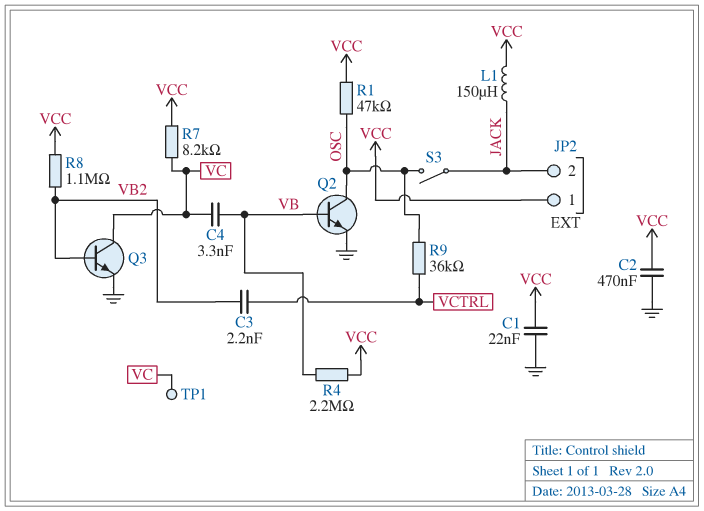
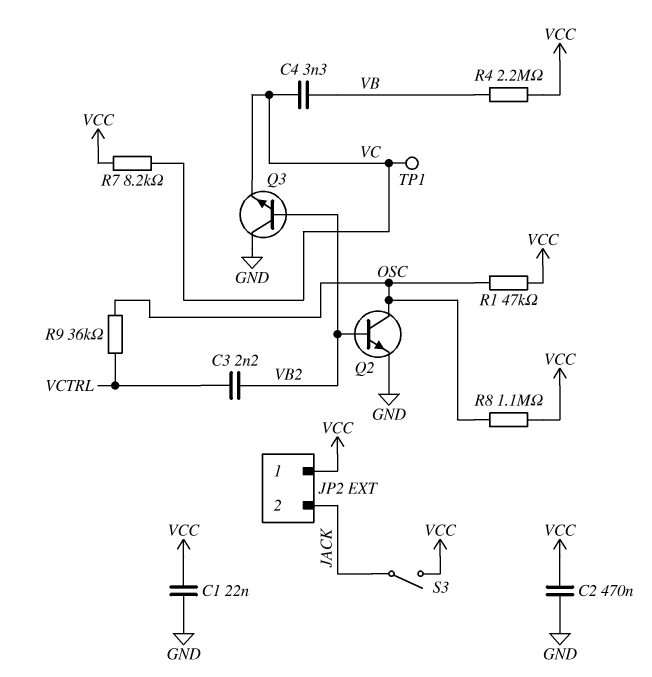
L1: 150uH (JACK, VCC) -> none
Q2: NPN (B VB, C OSC, E GND) -> NPN (B VB2, C OSC, E GND)
Q3: NPN (B VB2, C VC, E GND) -> NPN (B VB2, C GND, E VC)
R8: 1.1M (VB2, VCC) -> 1.1M (OSC, VCC)
S3: switch (JACK, OSC) -> switch (JACK, VCC)

